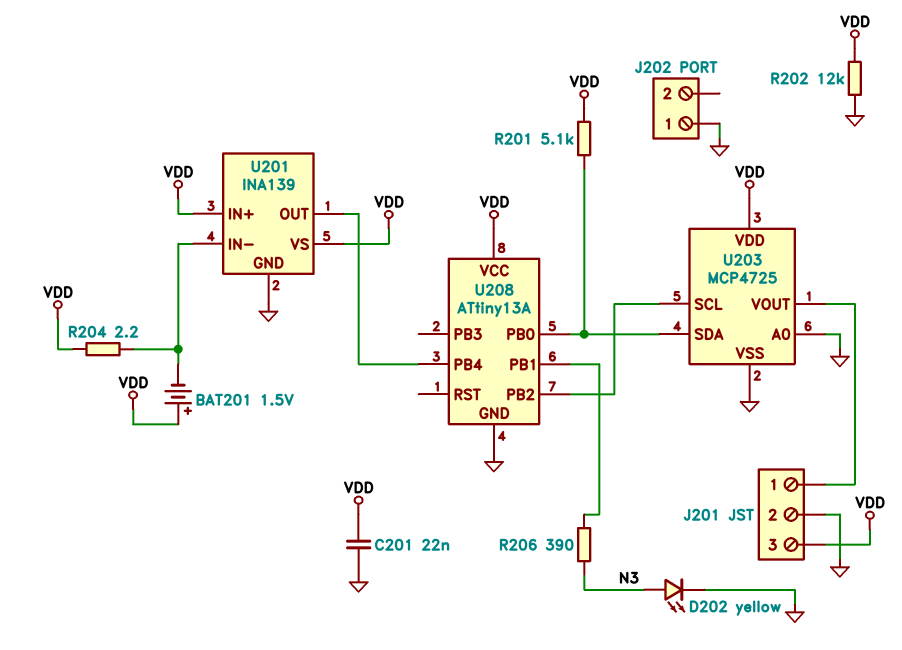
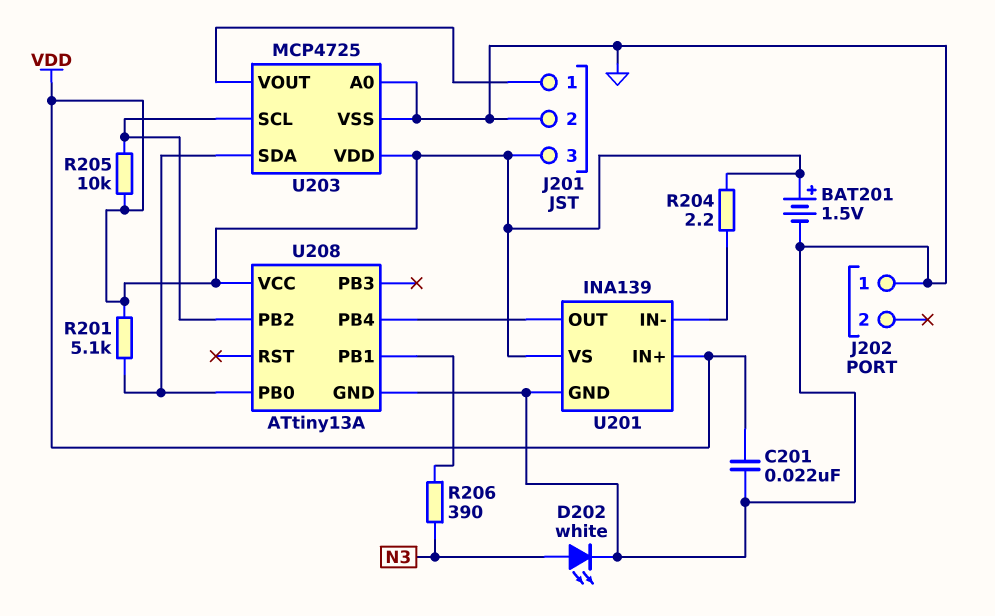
BAT201: 1.5V (plus VDD, minus U201/IN-) -> 1.5V (plus VDD, minus GND)
D202: LED yellow (A N3, K GND) -> LED white (A N3, K GND)
R202: 12k (GND, VDD) -> none
R205: none -> 10k (U203/SCL, VDD)

